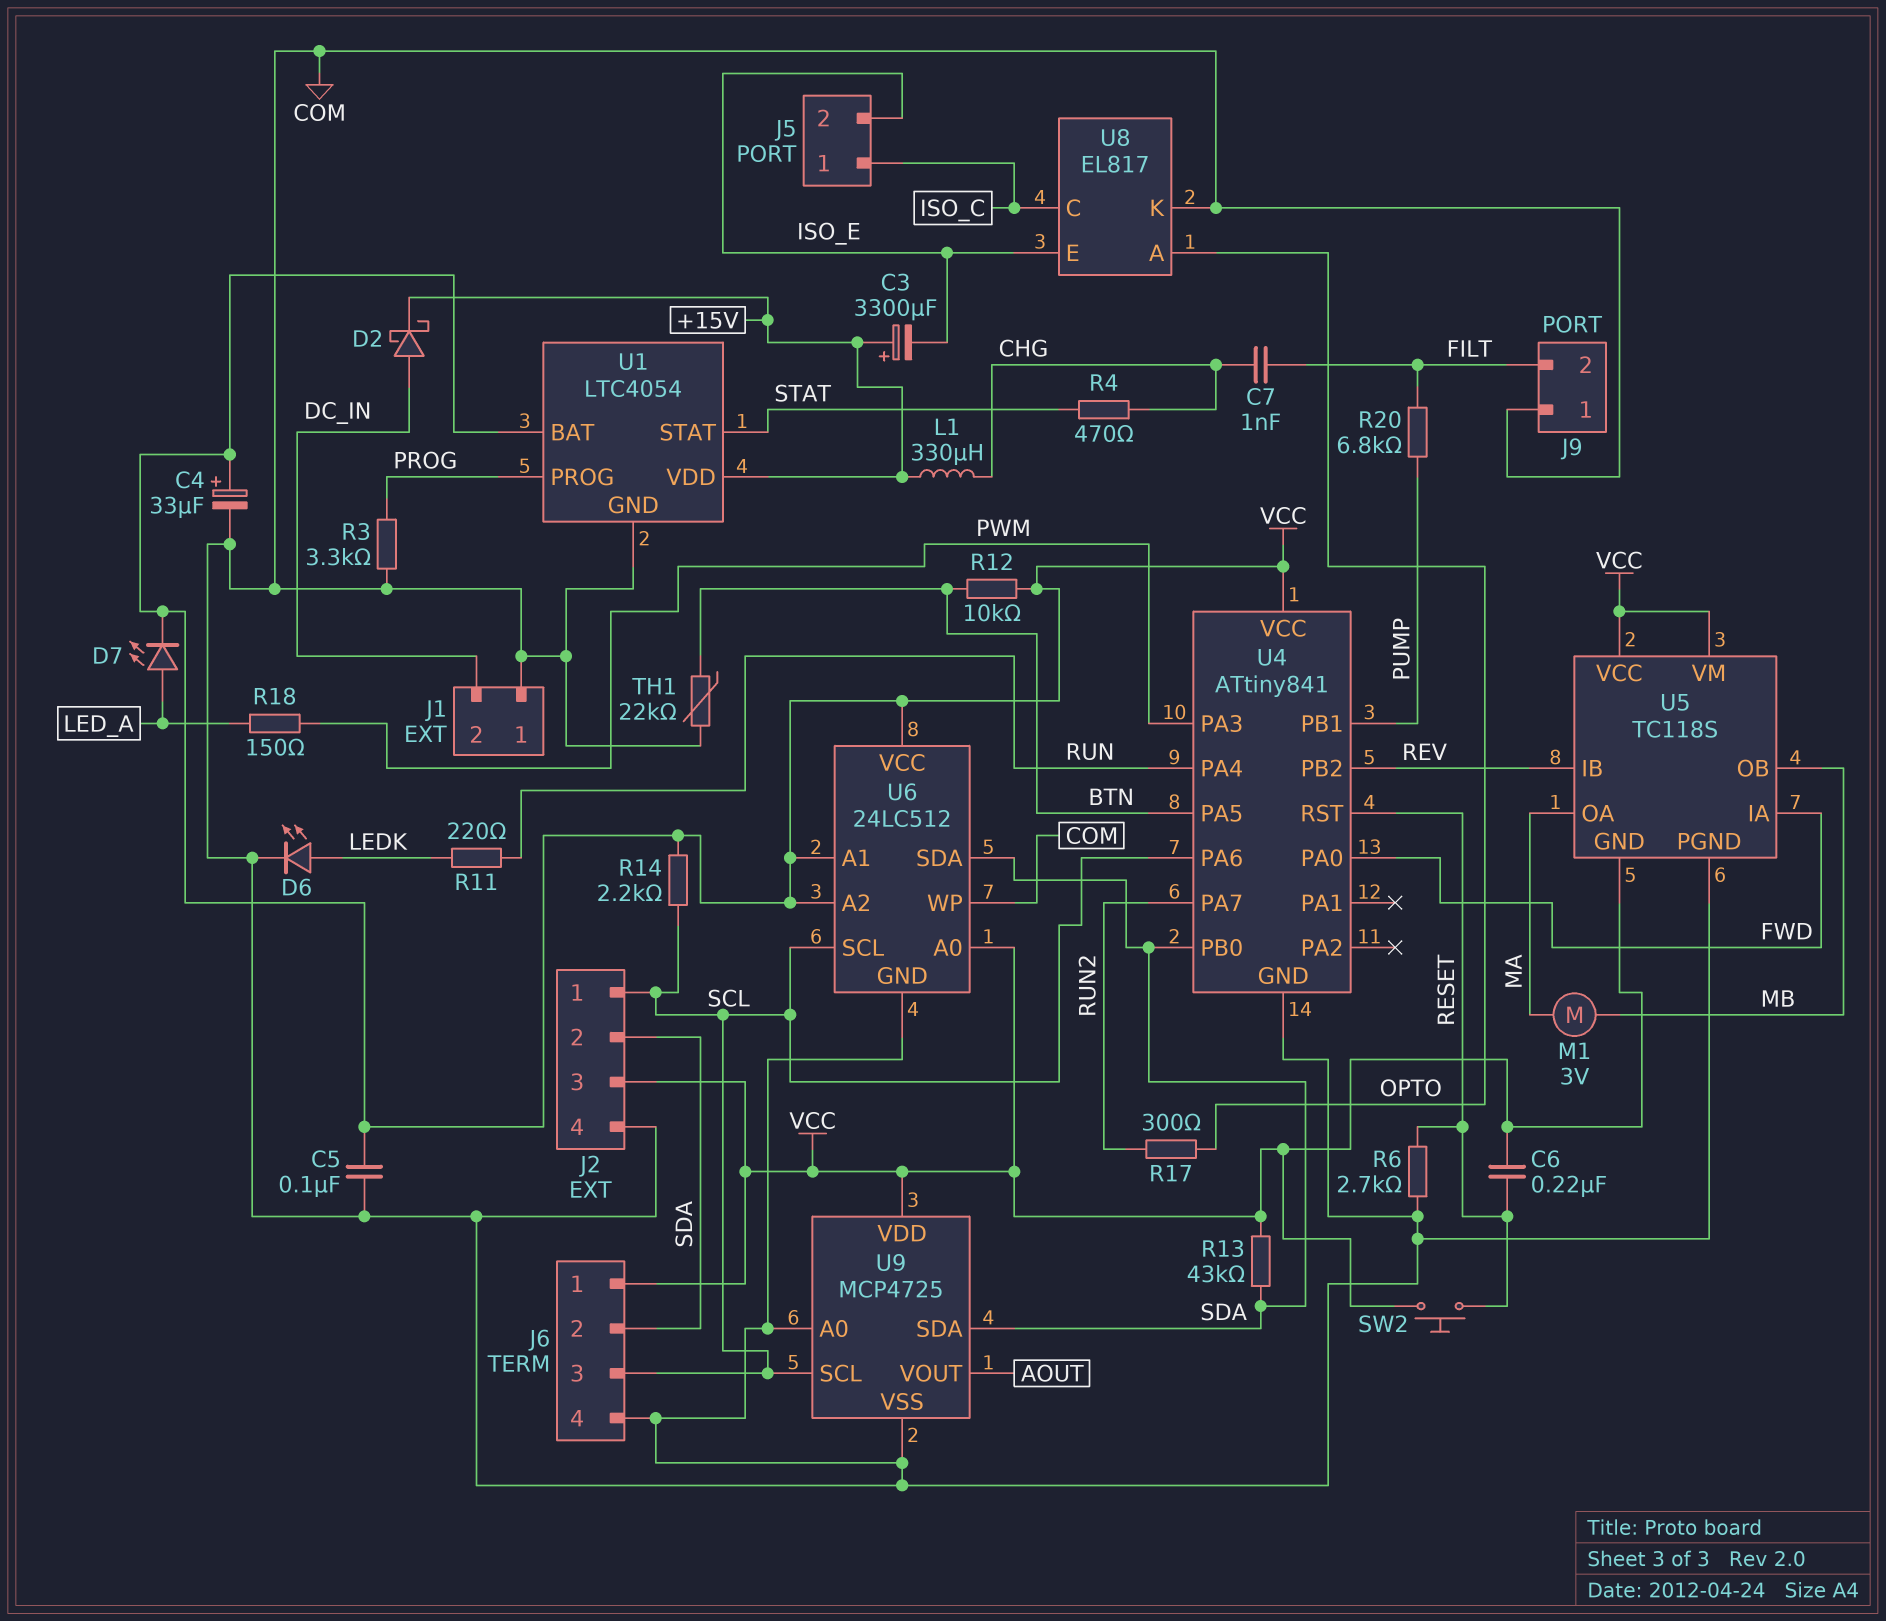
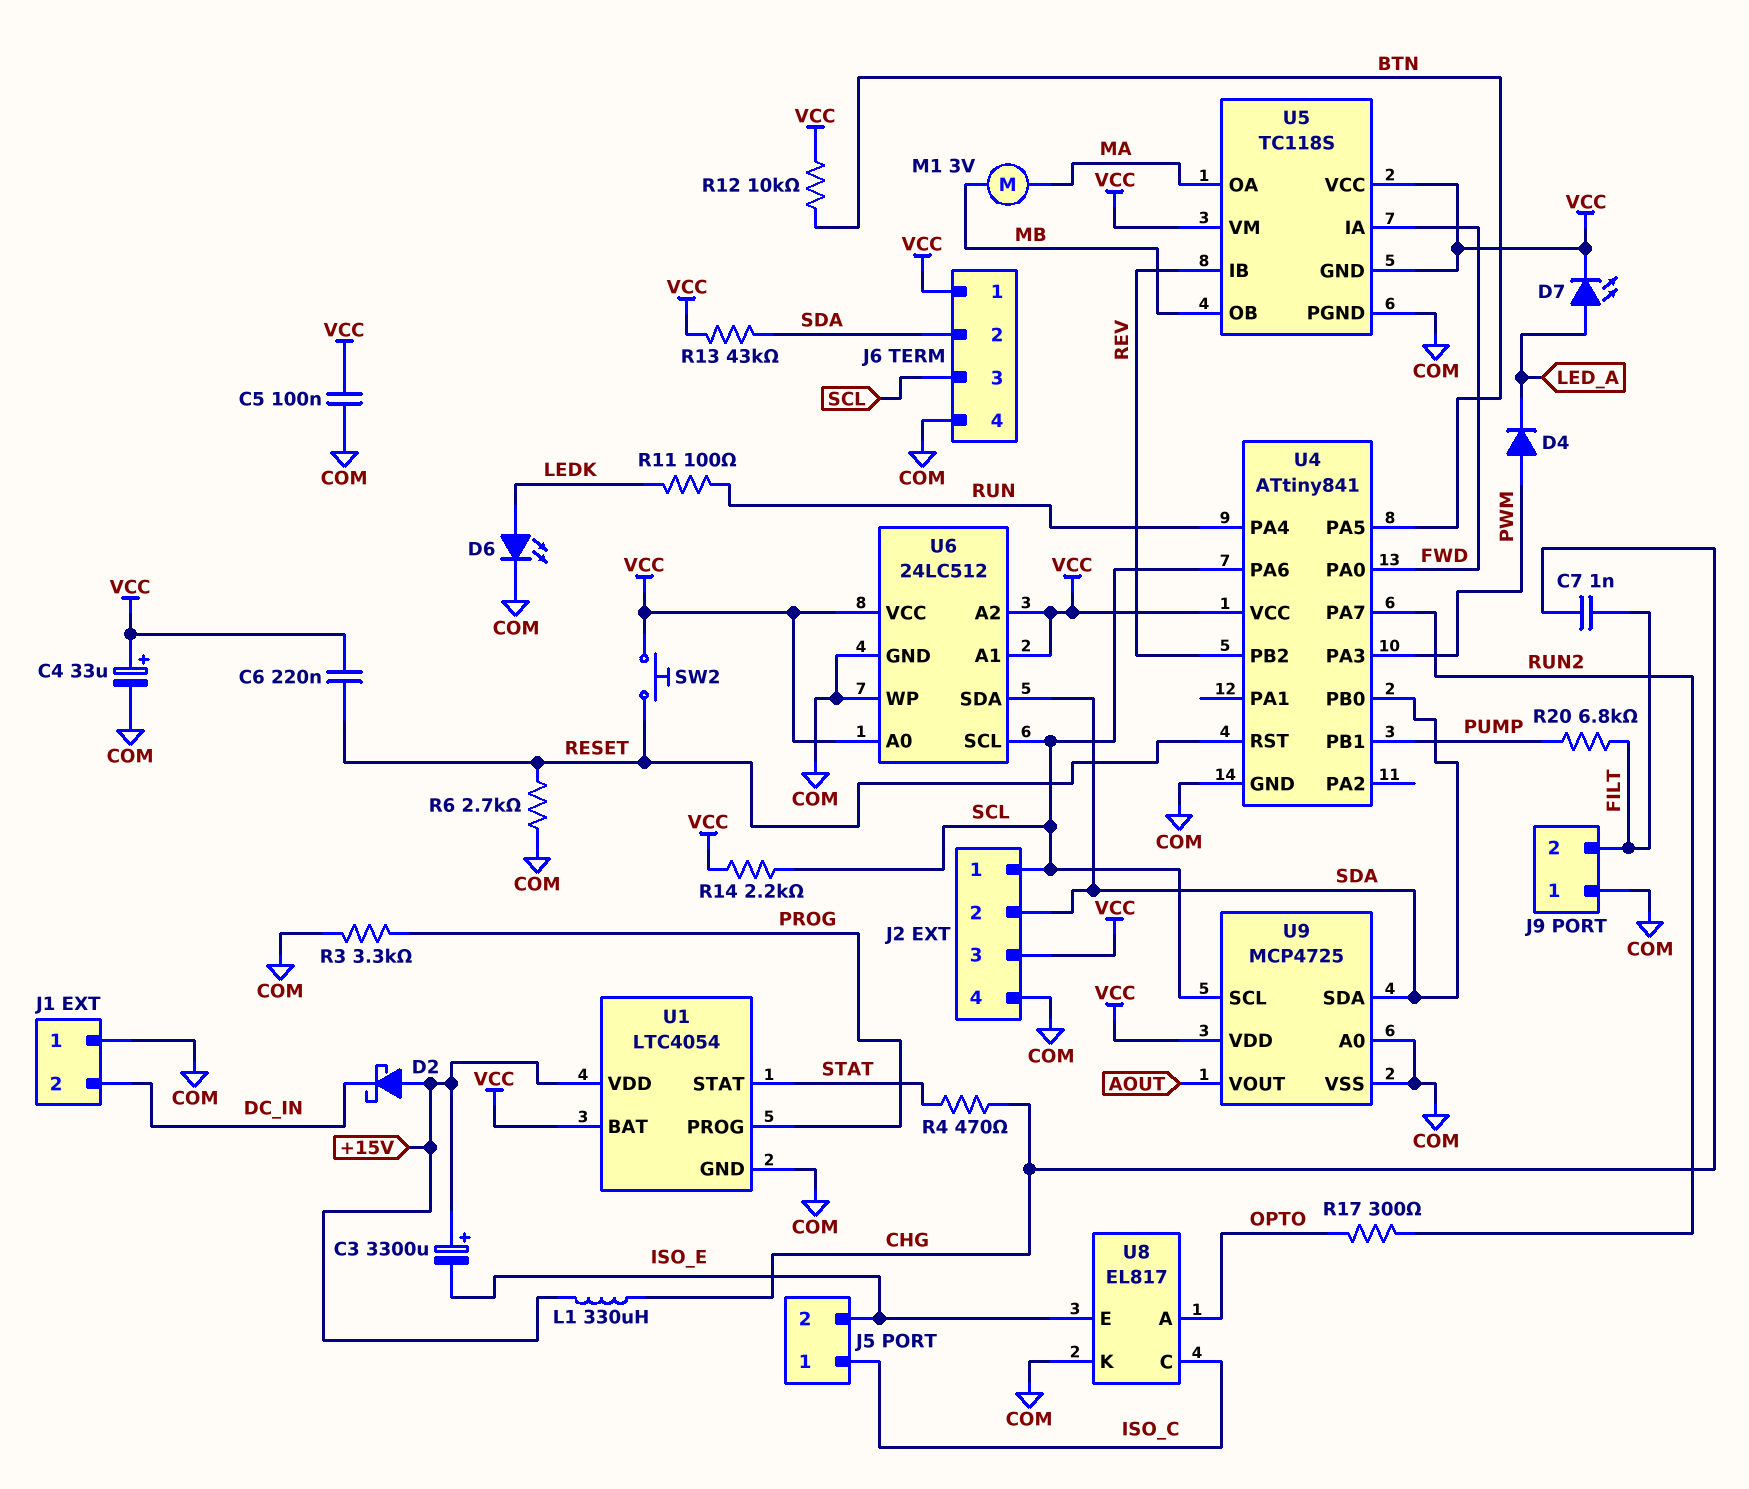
D2: schottky (A DC_IN, K +15V) -> schottky (A +15V, K DC_IN)
D4: none -> diode (A PWM, K LED_A)
R11: 220 (LEDK, RUN) -> 100 (LEDK, RUN)
R18: 150 (LED_A, PWM) -> none
TH1: 22k (BTN, COM) -> none

